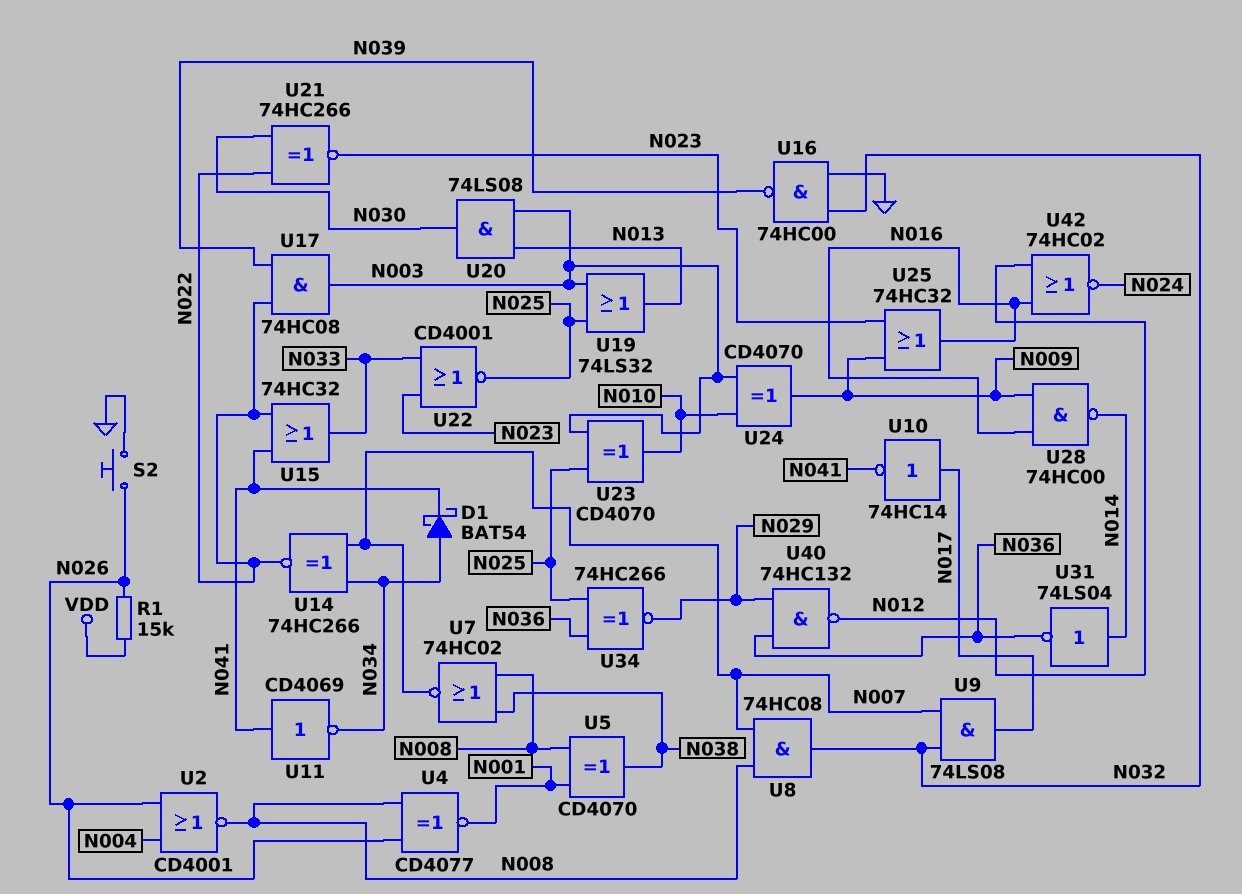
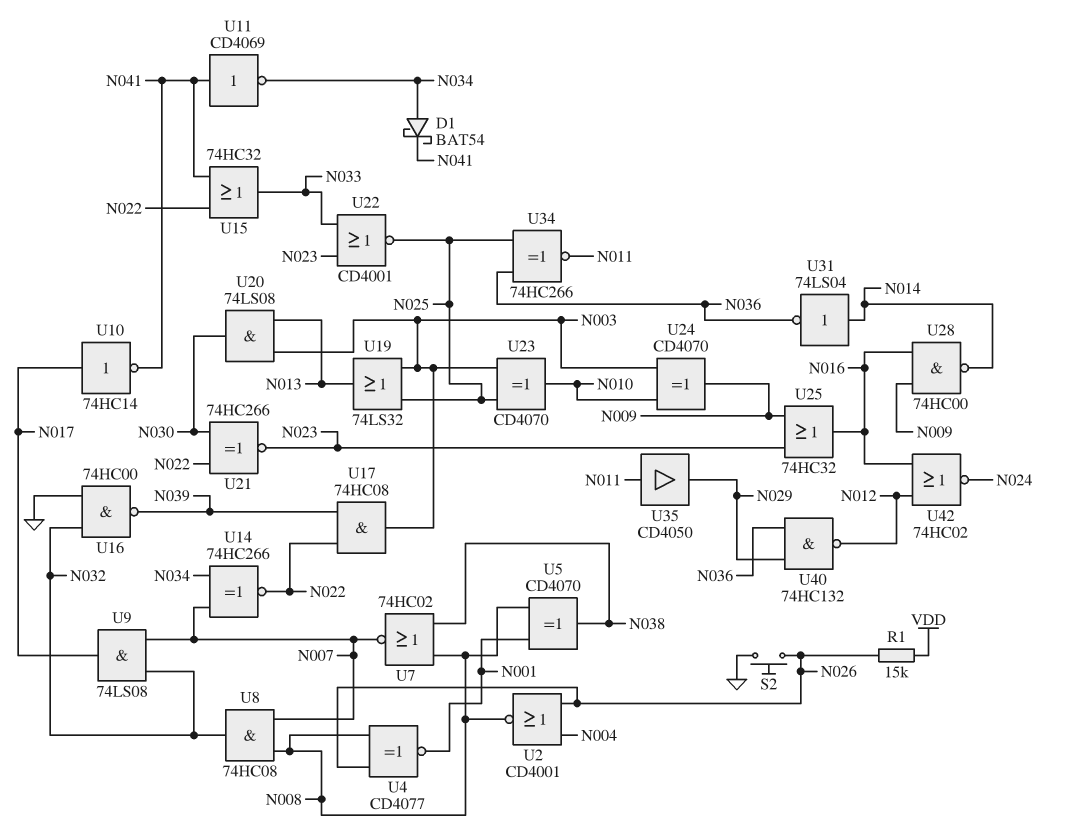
U34: XNOR 74HC266 (in N025, in N036, out N029) -> XNOR 74HC266 (in N025, in N036, out N011)
U35: none -> buffer CD4050 (in N011, out N029)

